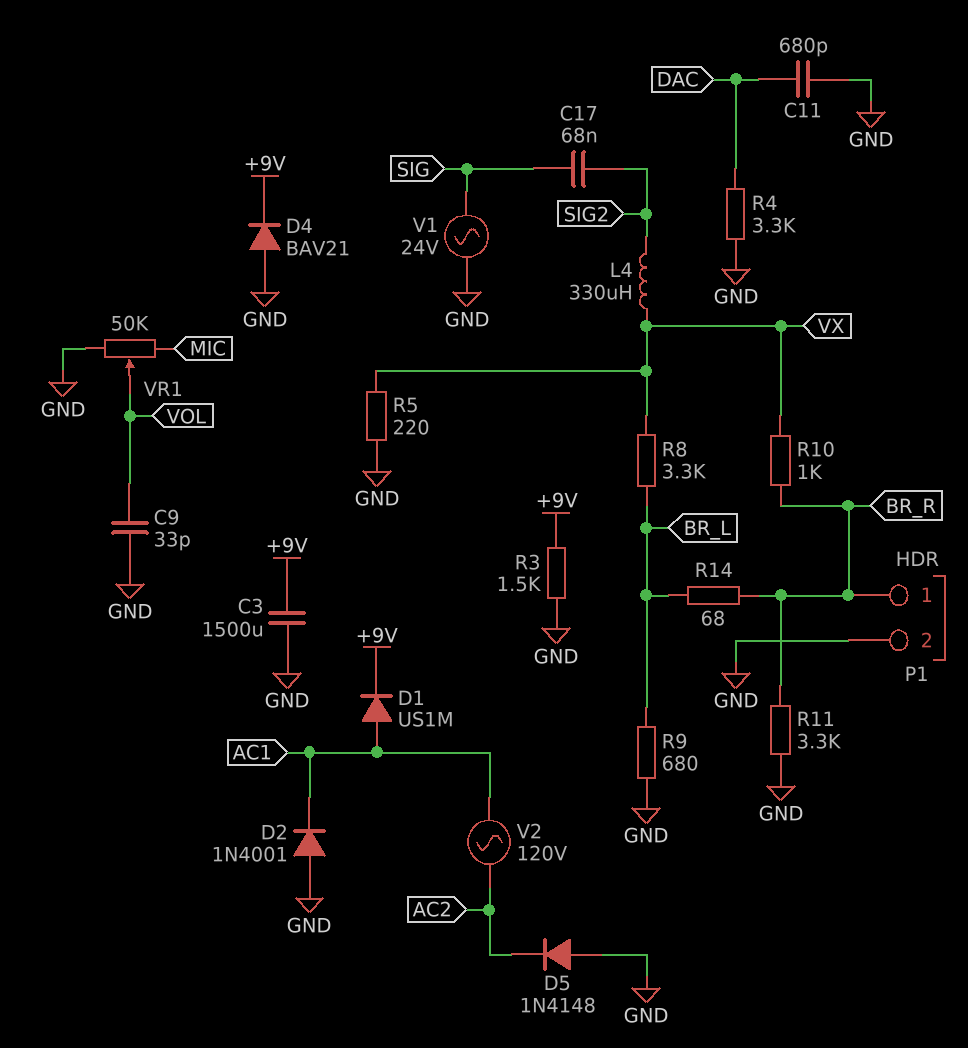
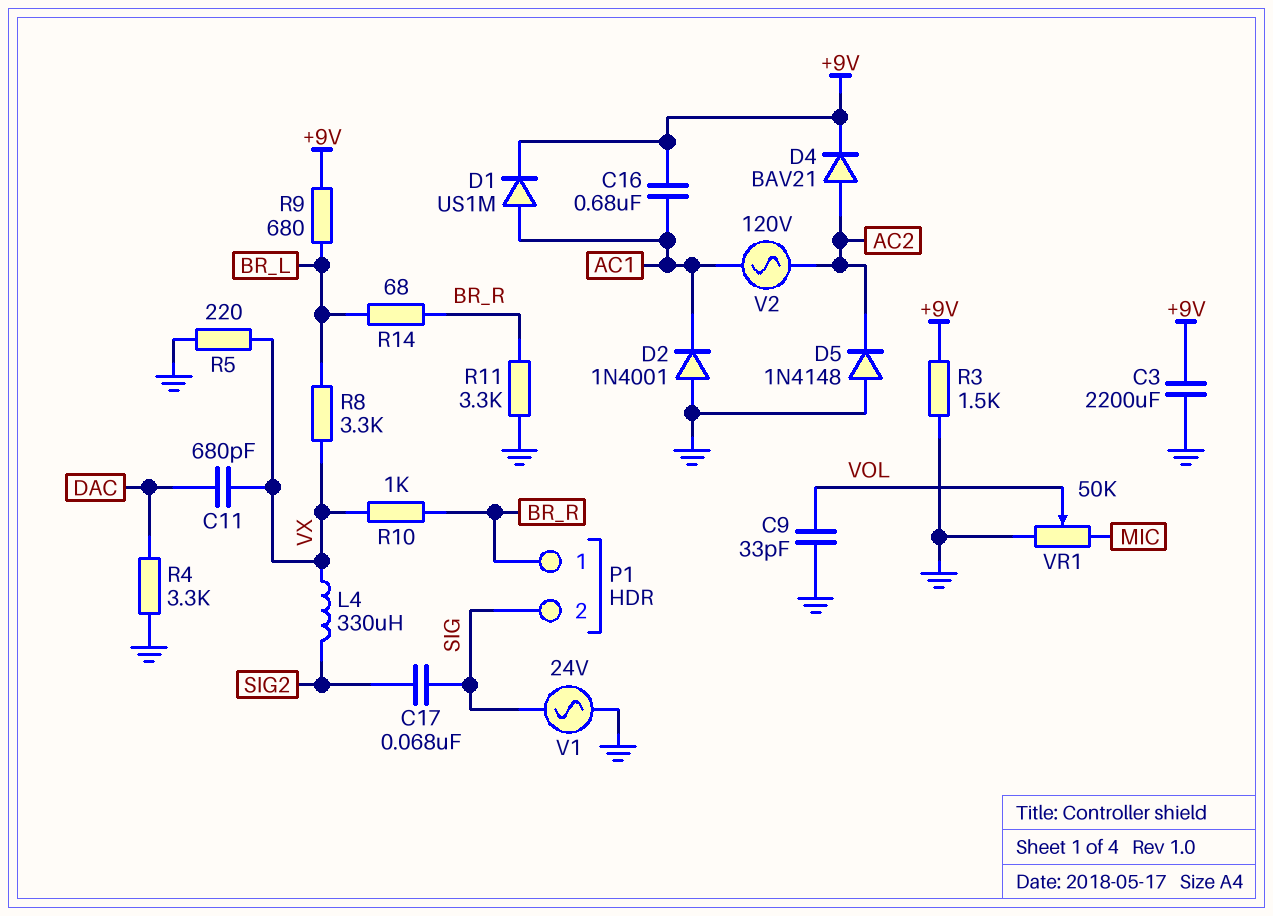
C3: 1500uF (+9V, GND) -> 2200uF (+9V, GND)
C11: 680pF (DAC, GND) -> 680pF (DAC, VX)
C16: none -> 680nF (+9V, AC1)
D4: diode BAV21 (A GND, K +9V) -> diode BAV21 (A AC2, K +9V)
P1 pin 2: GND -> SIG
R9: 680 (BR_L, GND) -> 680 (+9V, BR_L)

